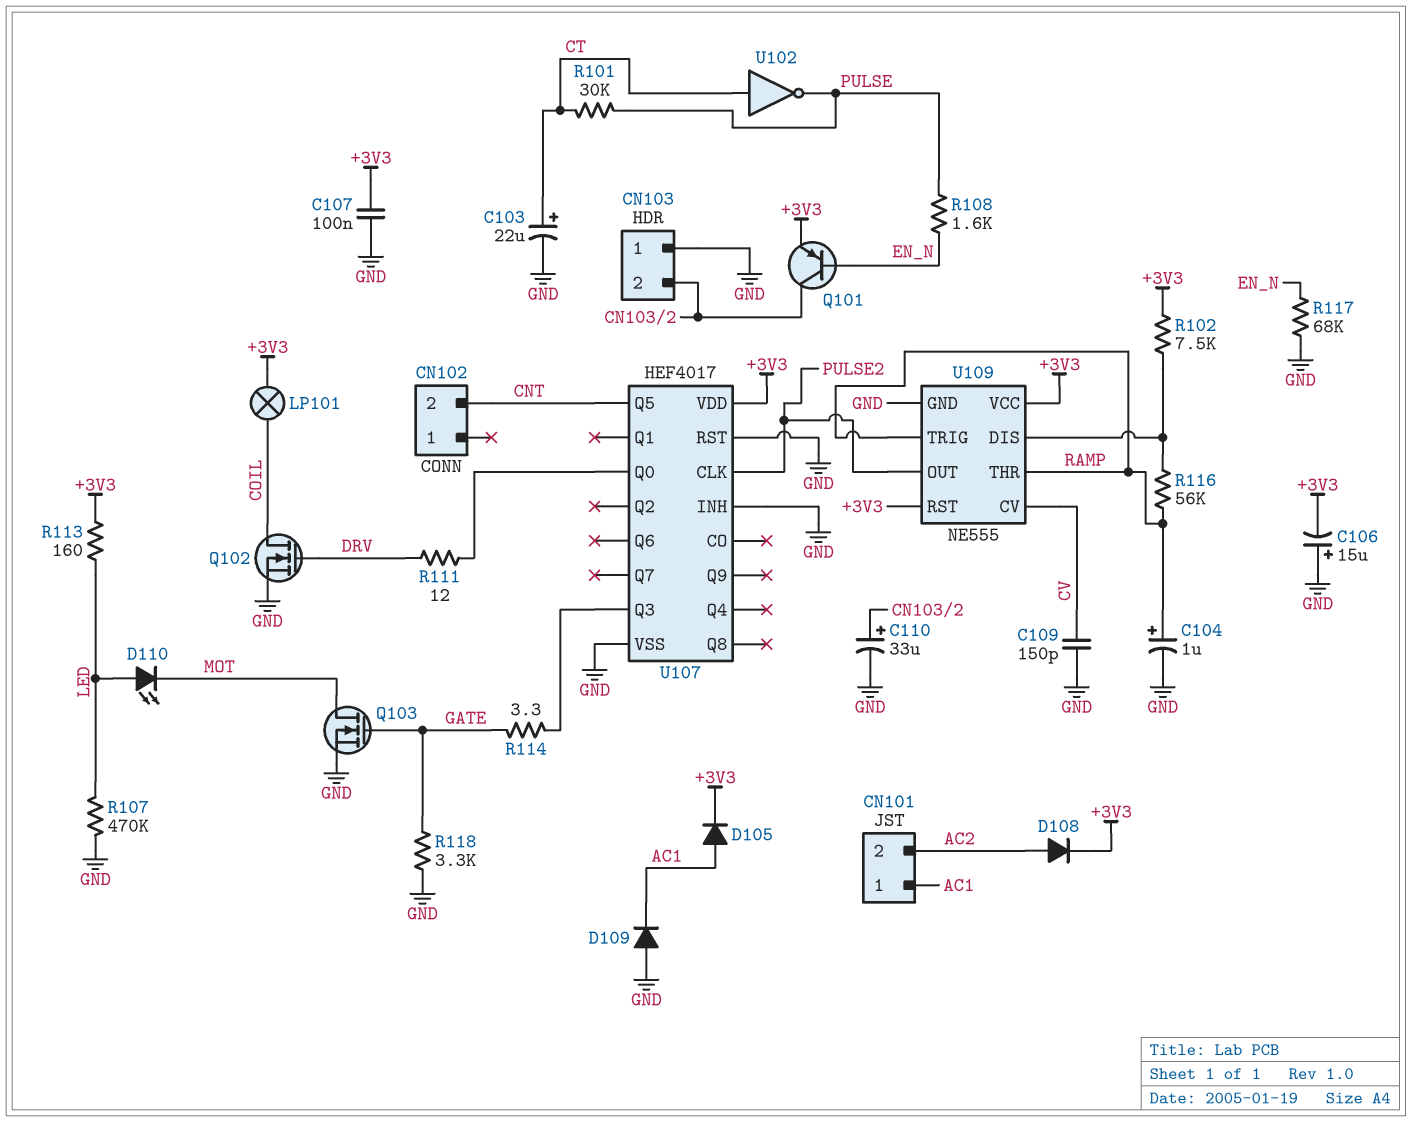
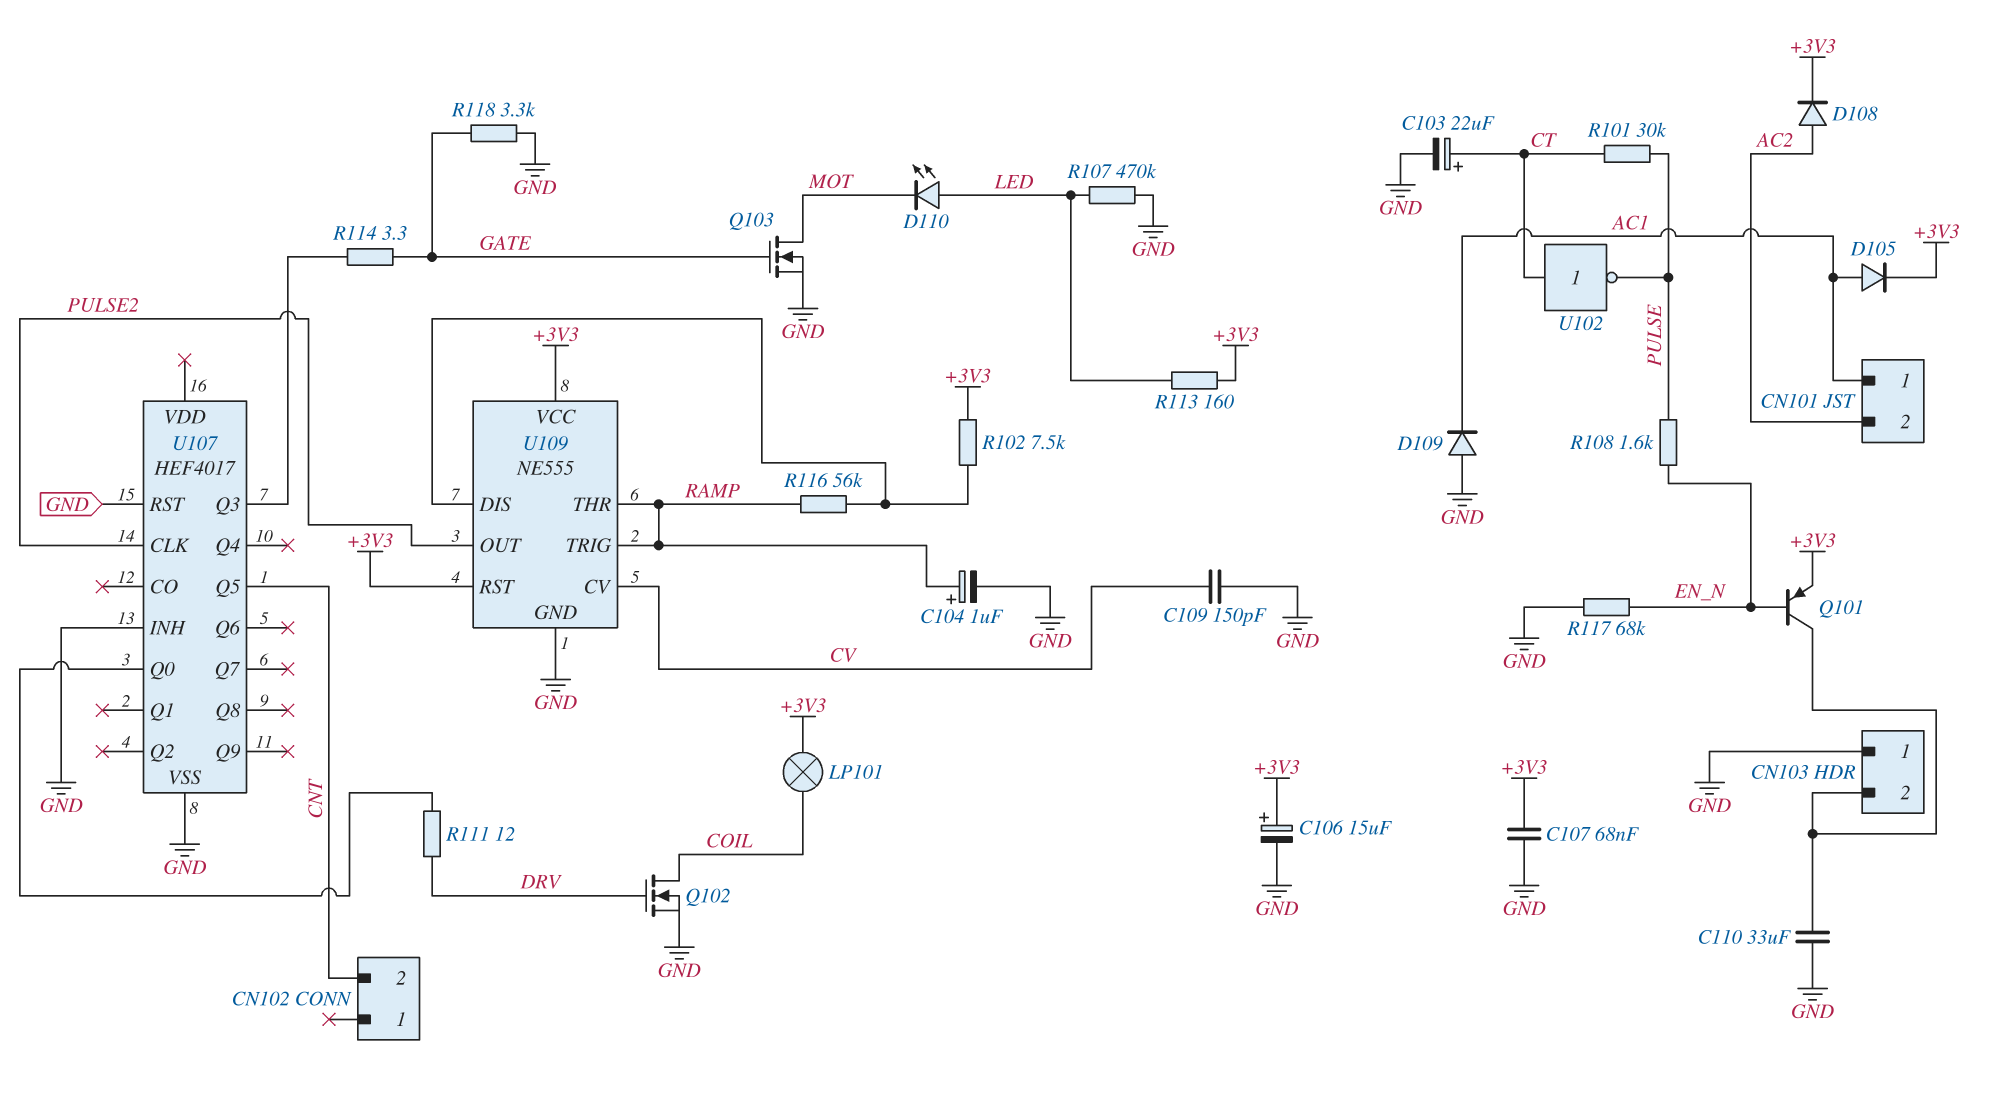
C106: 15uF (plus GND, minus +3V3) -> 15uF (plus +3V3, minus GND)
C107: 100nF (+3V3, GND) -> 68nF (+3V3, GND)
C110: 33uF (plus CN103/2, minus GND) -> 33uF (CN103/2, GND)
U107 pin VDD: +3V3 -> none

